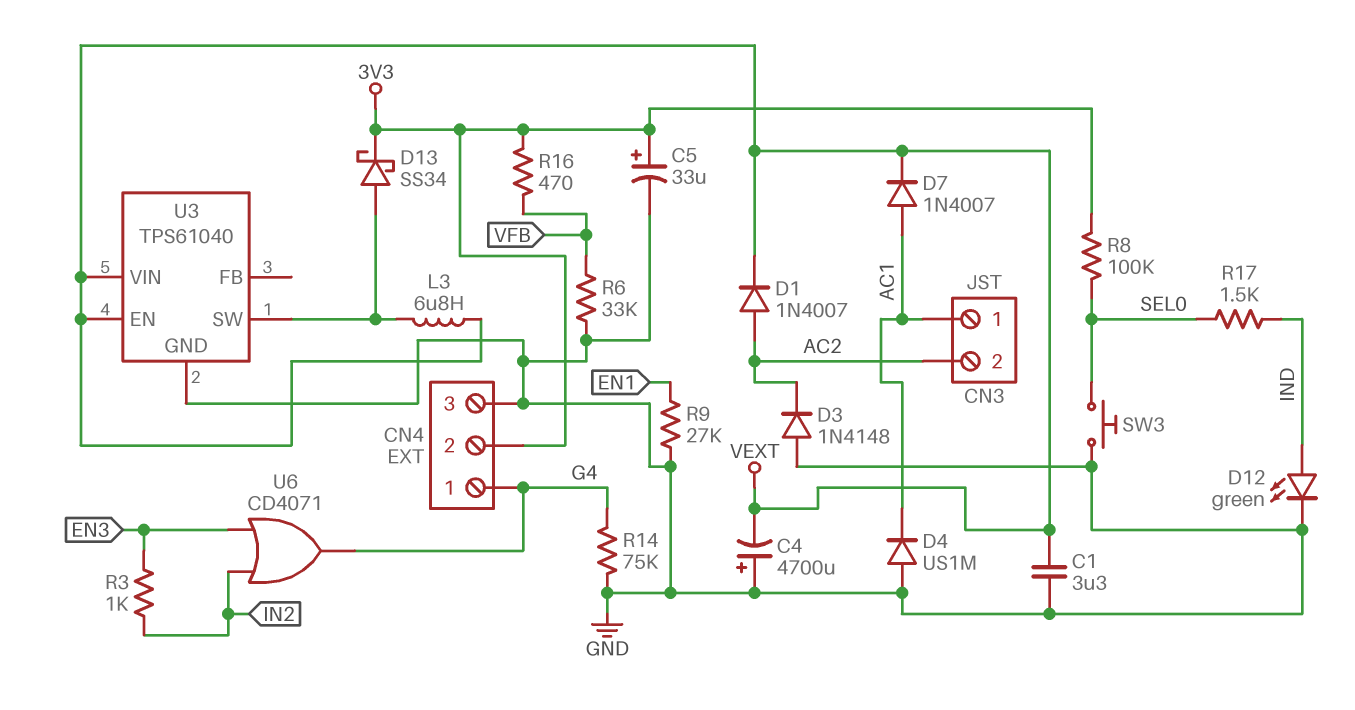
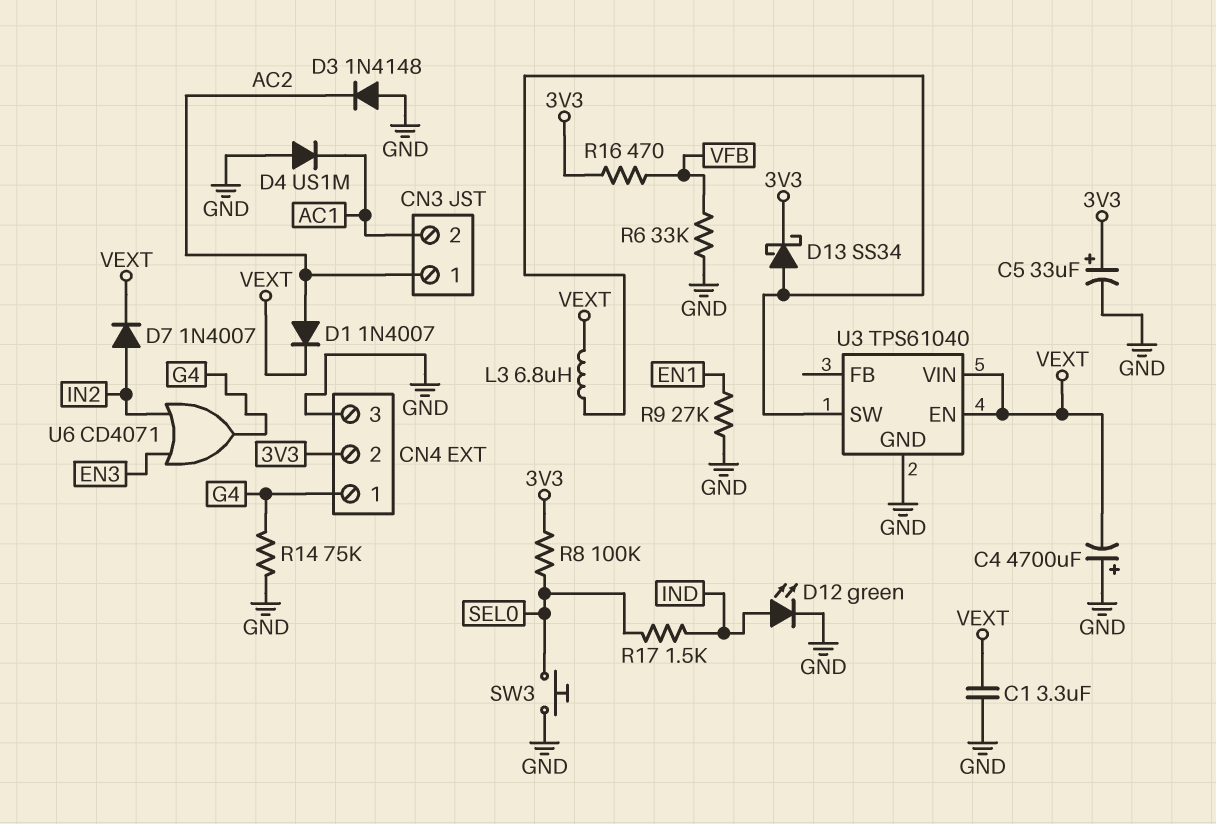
CN3 pin 1: AC1 -> AC2
CN3 pin 2: AC2 -> AC1
D7: diode 1N4007 (A AC1, K VEXT) -> diode 1N4007 (A IN2, K VEXT)
R3: 1k (EN3, IN2) -> none

